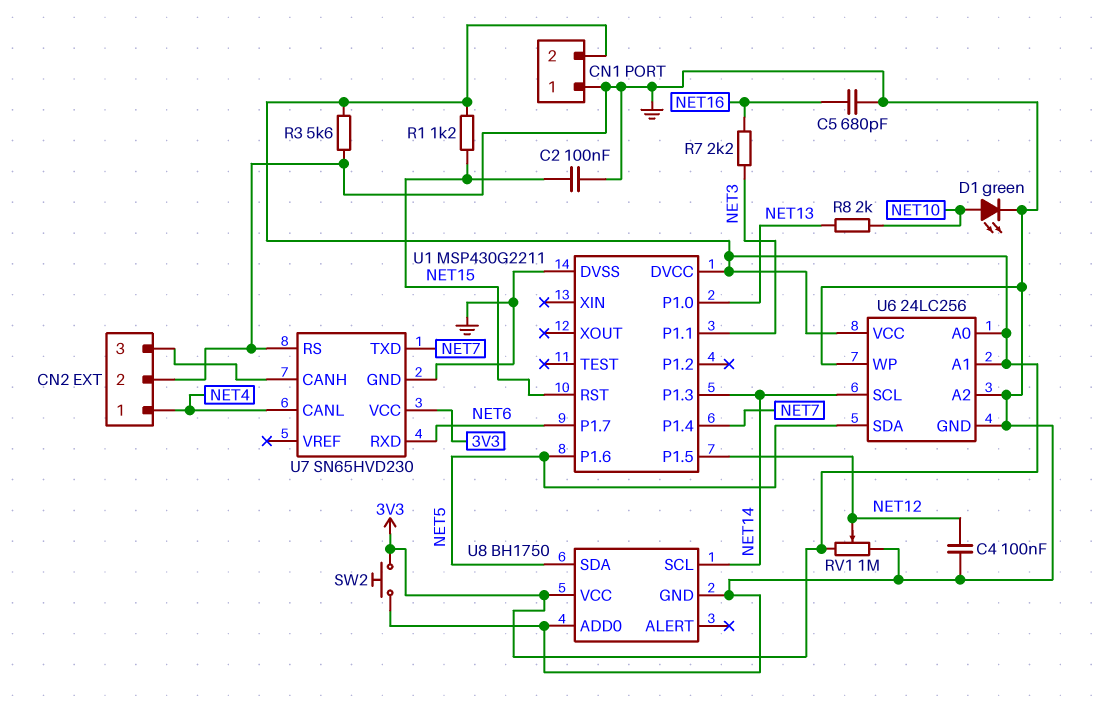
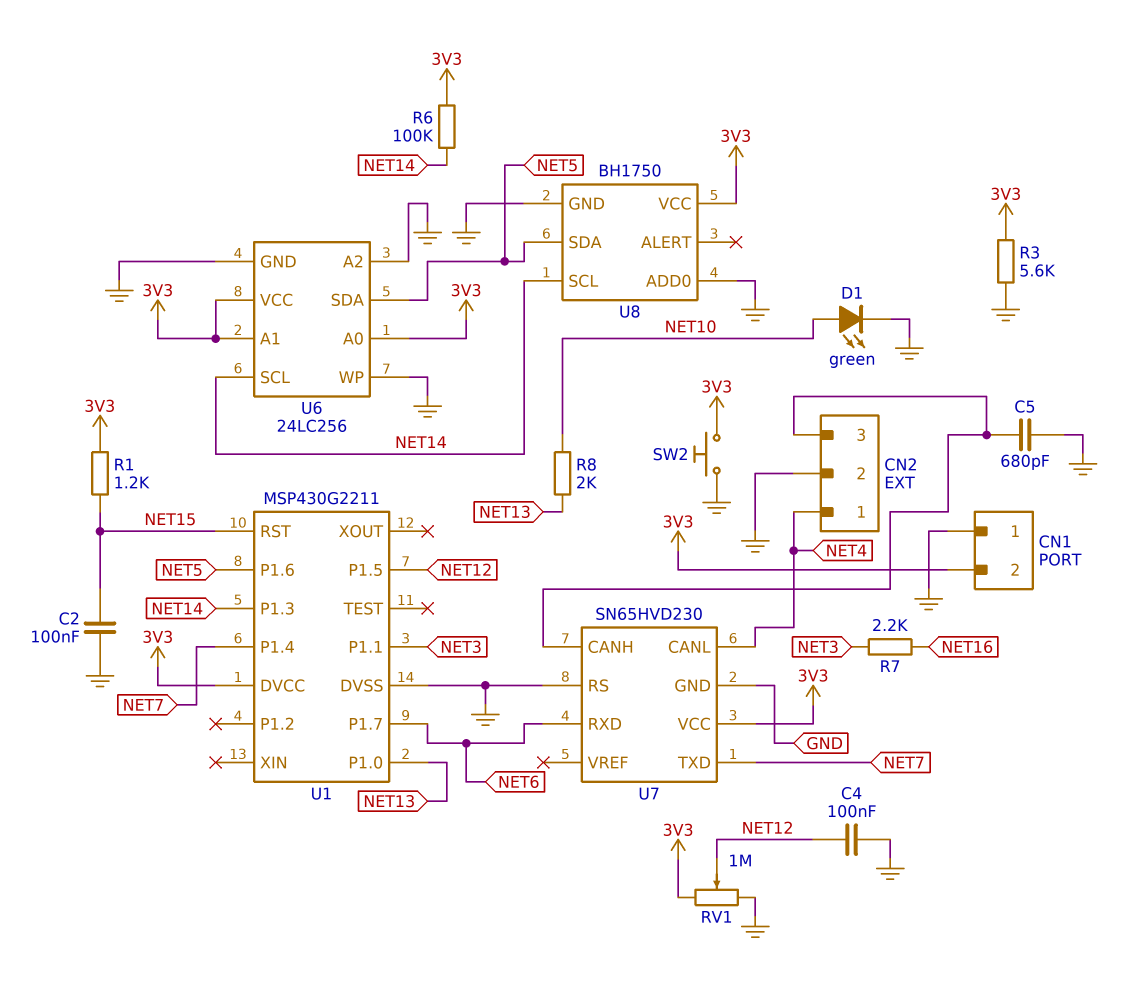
C5: 680pF (GND, NET16) -> 680pF (CN2/3, GND)
R6: none -> 100k (3V3, NET14)

